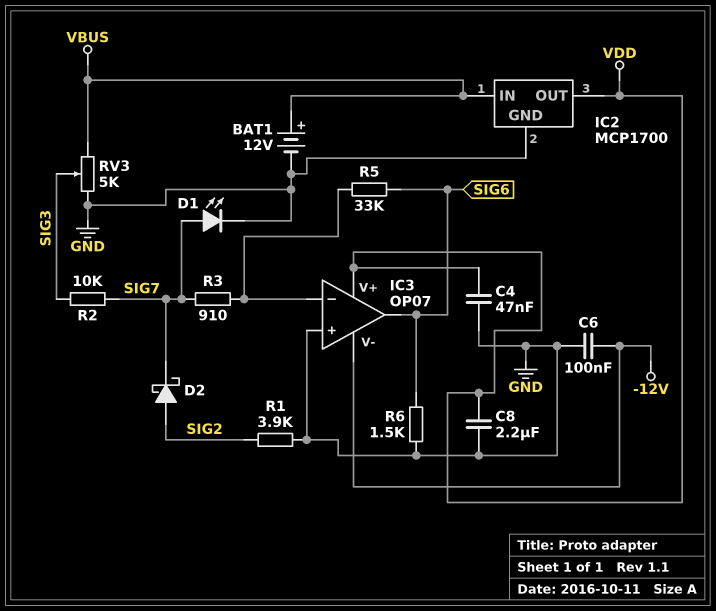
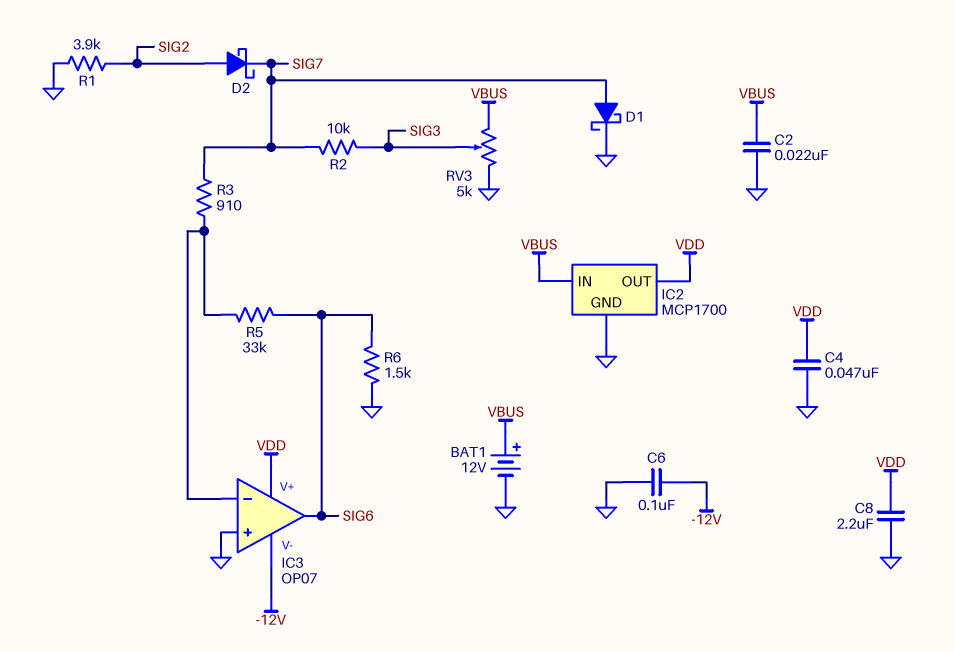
C2: none -> 22nF (GND, VBUS)
D1: LED (A SIG7, K GND) -> schottky (A SIG7, K GND)

